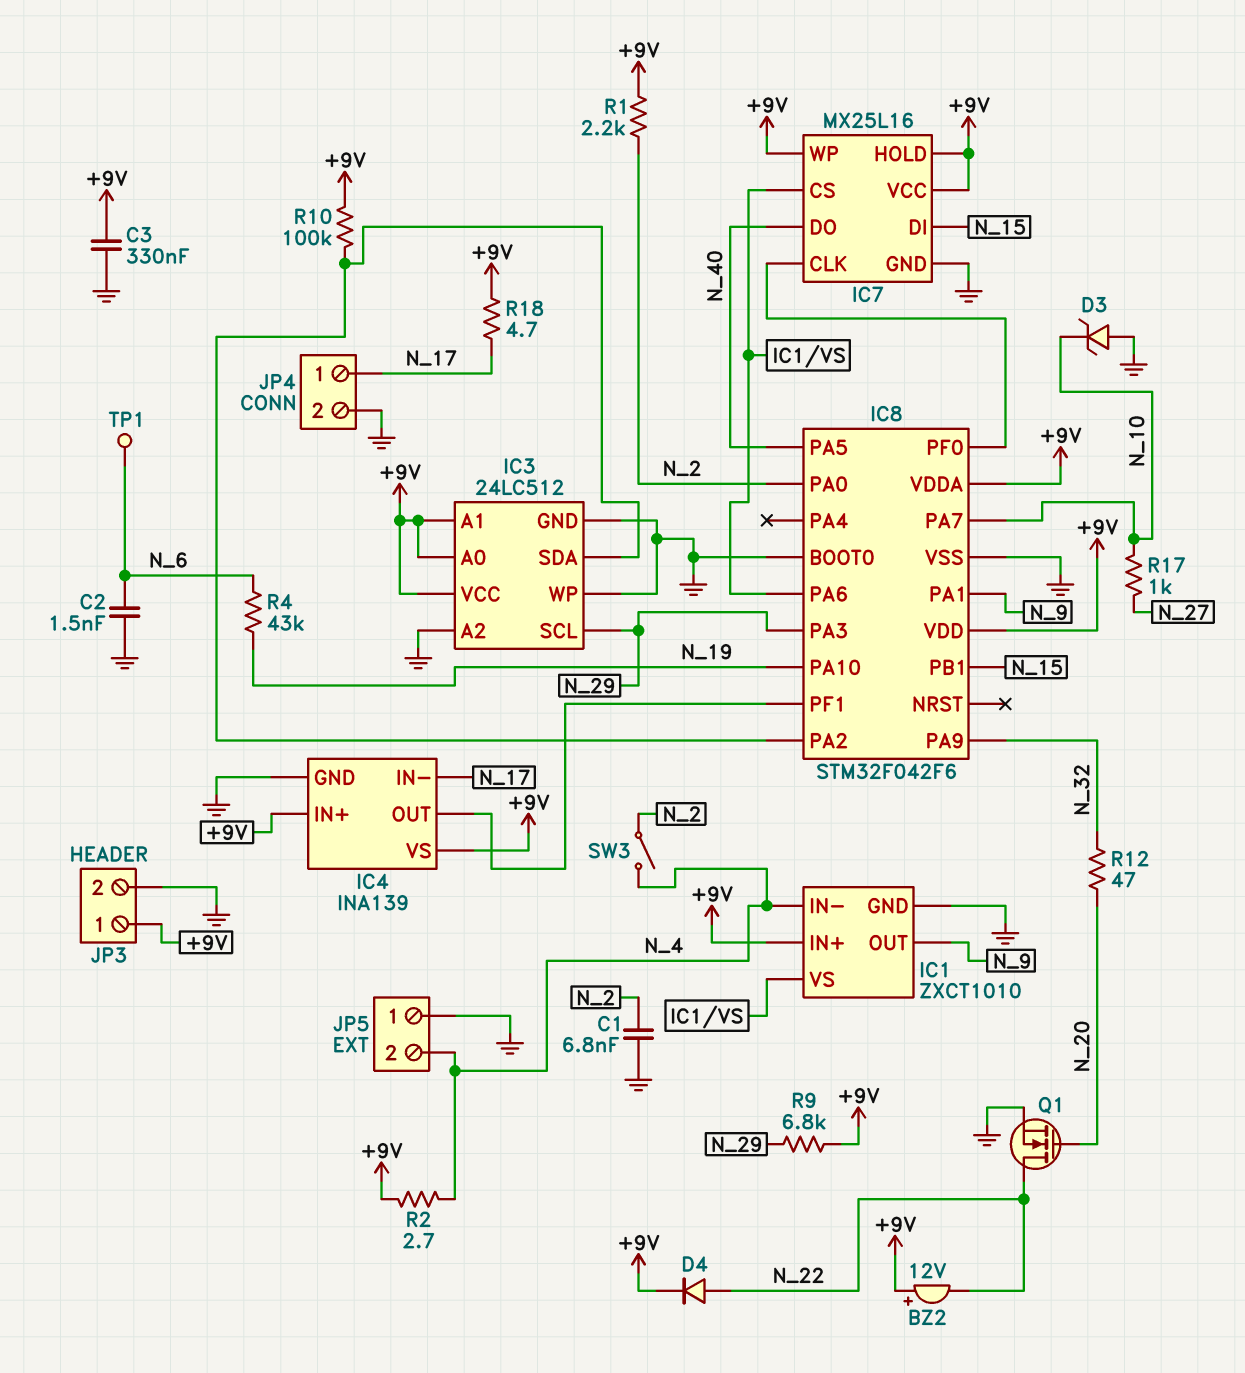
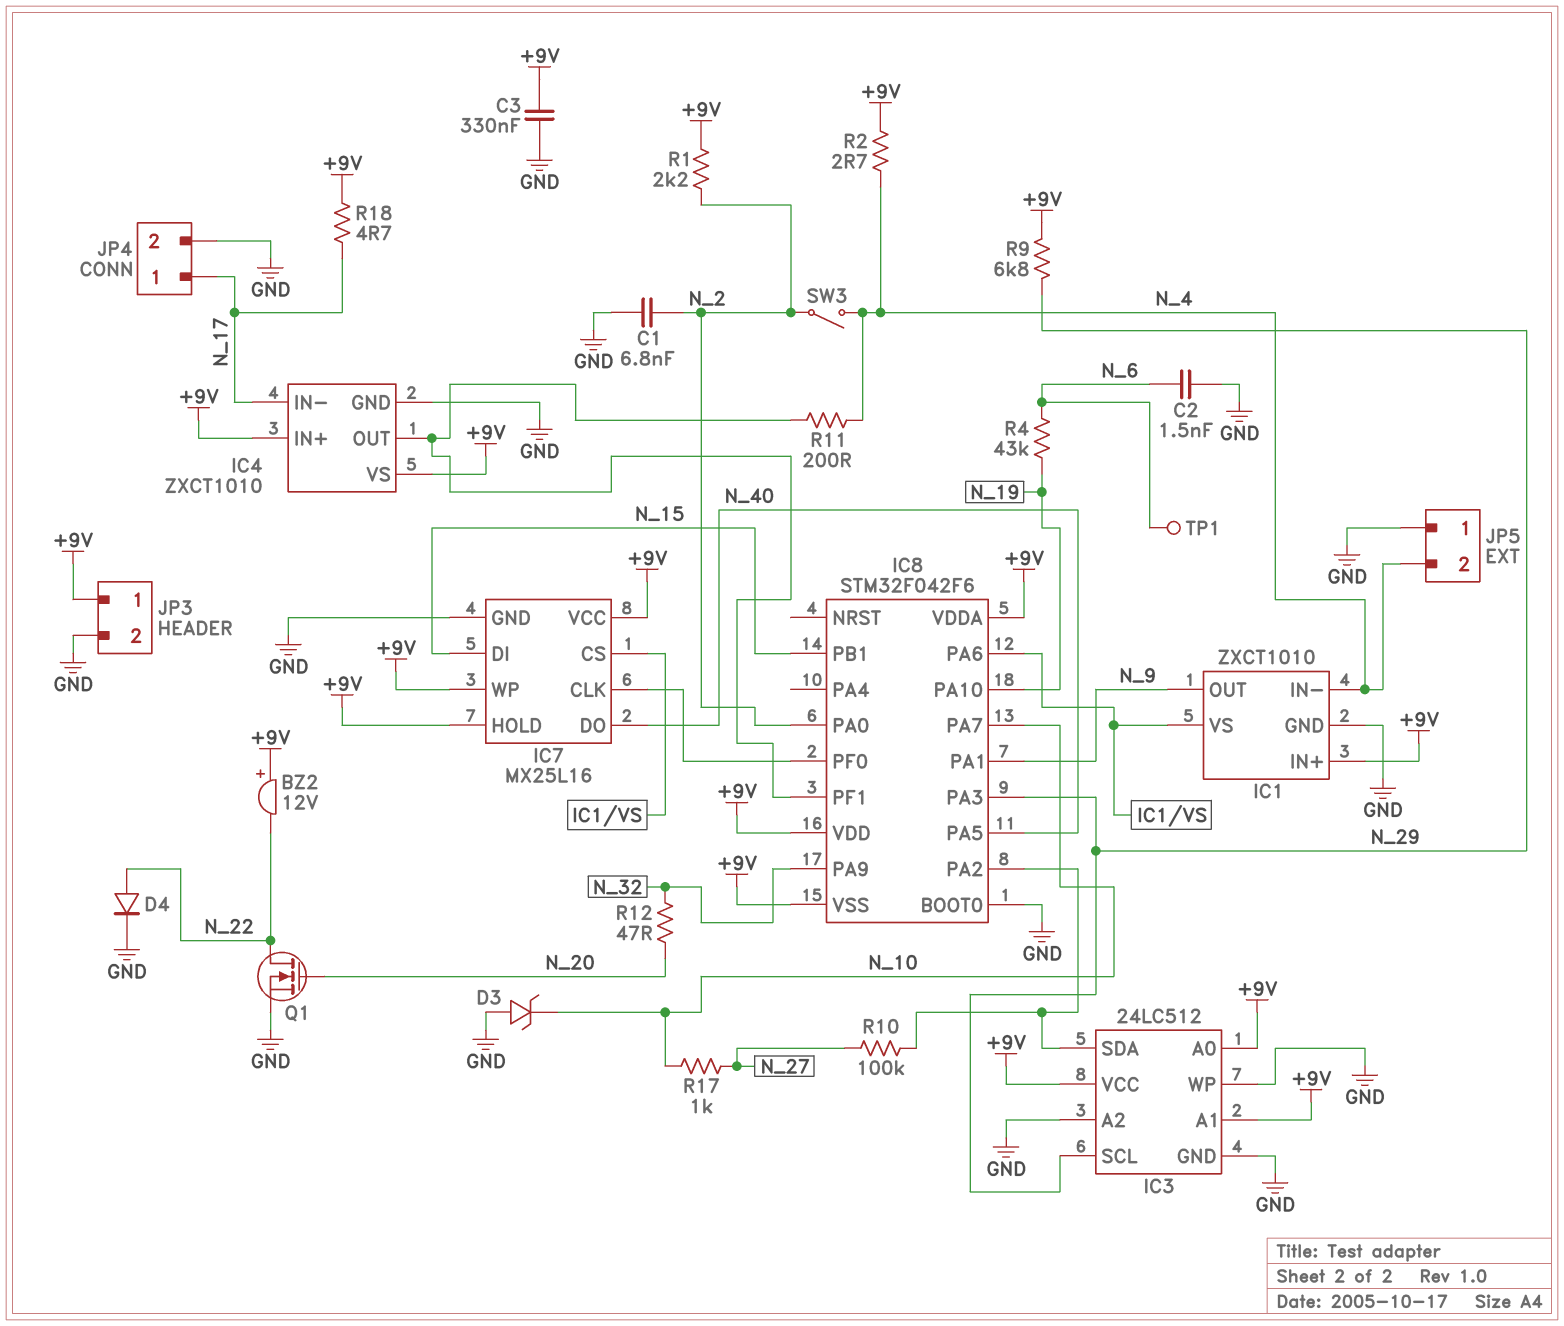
D4: diode (A N_22, K +9V) -> diode (A N_22, K GND)
IC4: INA139 -> ZXCT1010
IC8 pin VSS: GND -> +9V
R10: 100k (+9V, IC3/SDA) -> 100k (IC3/SDA, N_27)
R11: none -> 200 (IC4/OUT, N_4)

